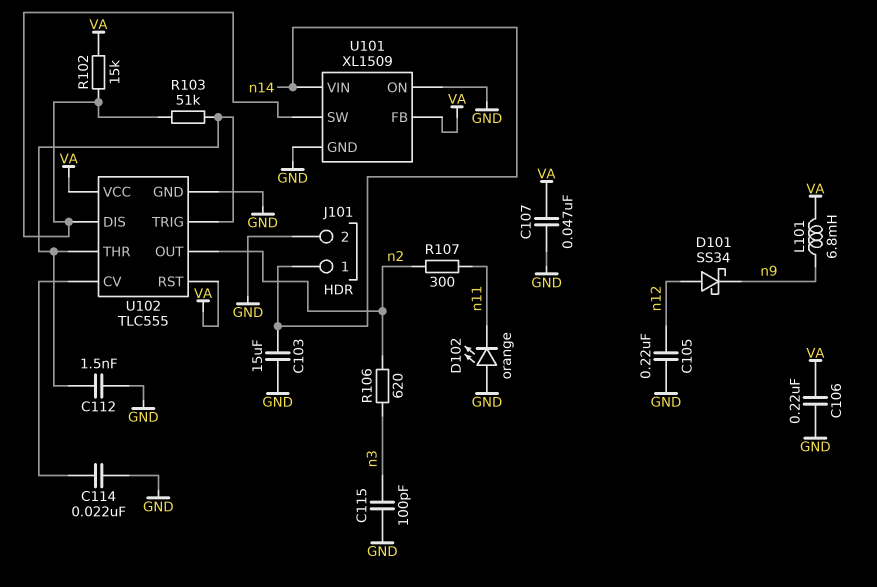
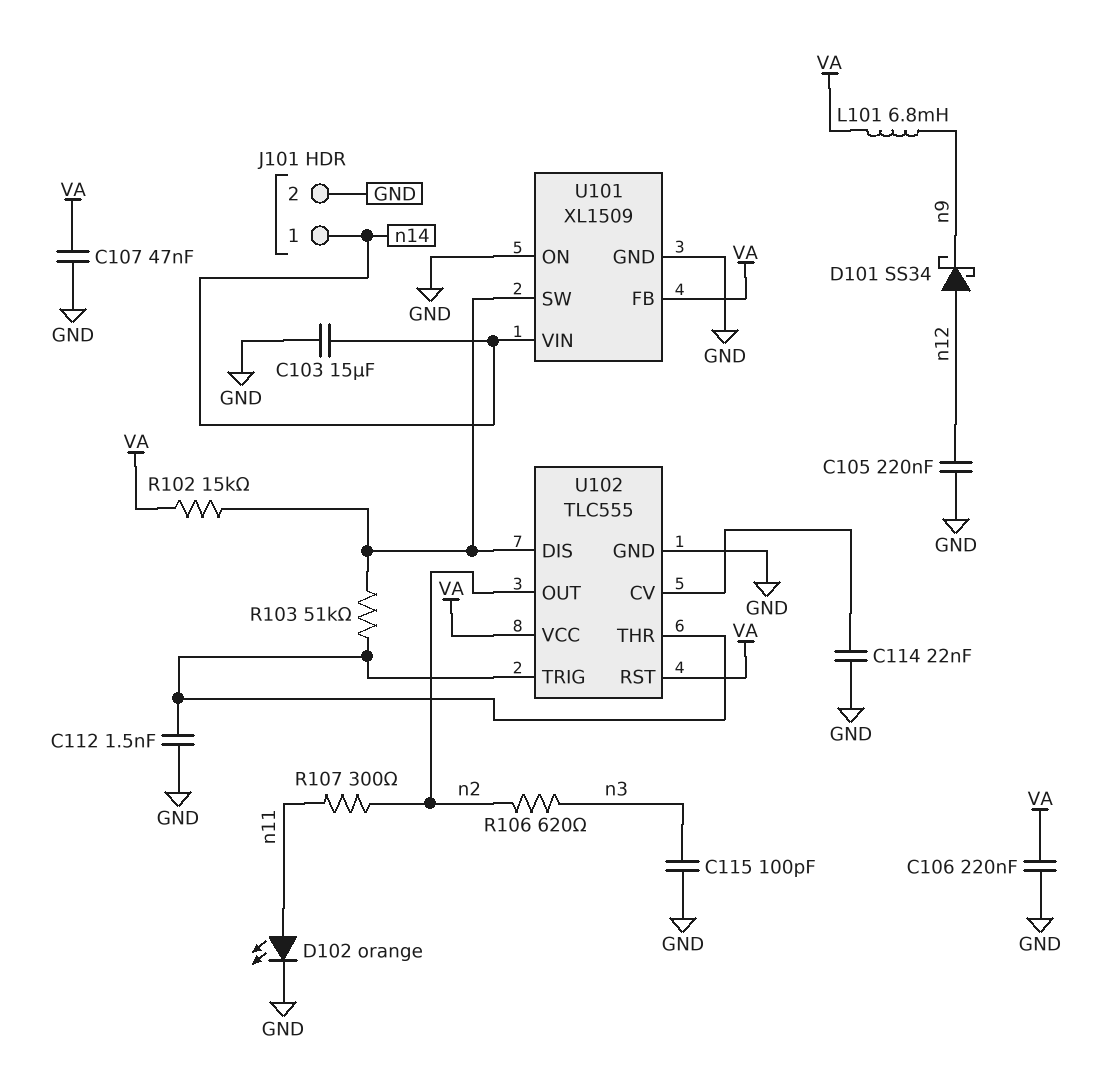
D102: LED orange (A GND, K n11) -> LED orange (A n11, K GND)

